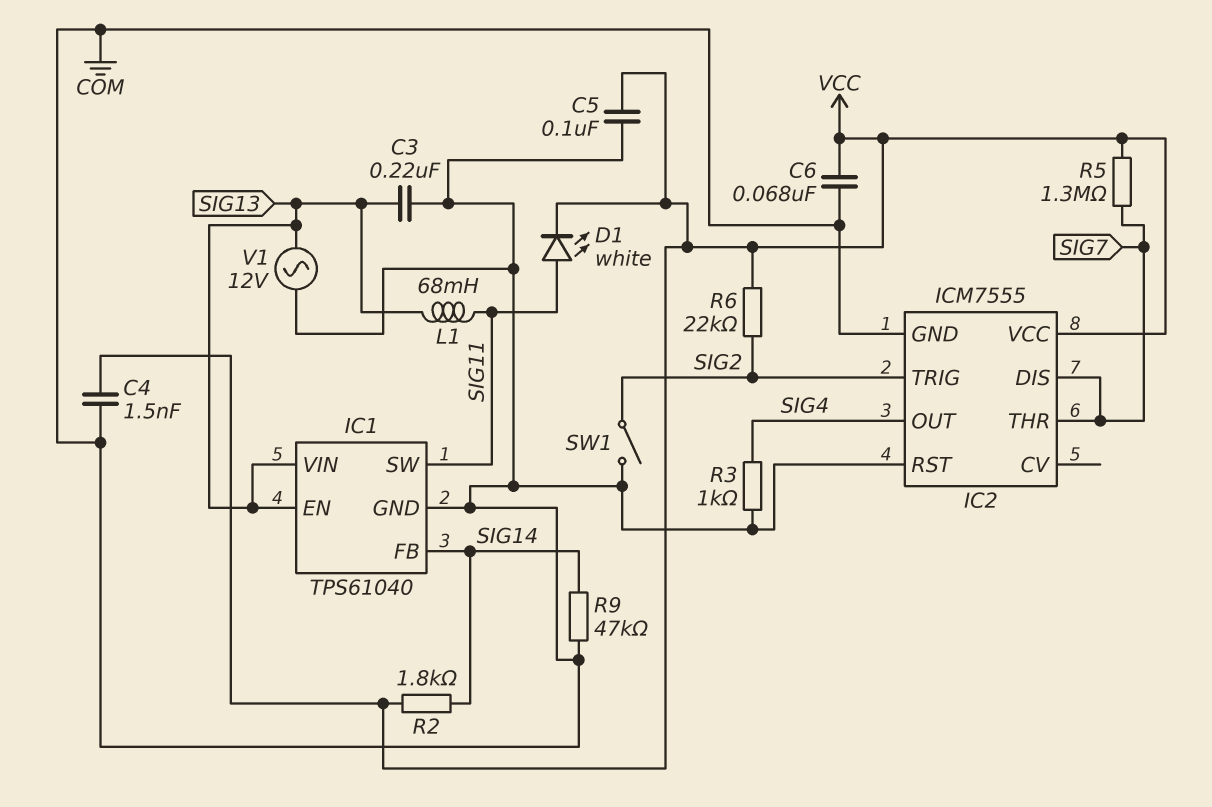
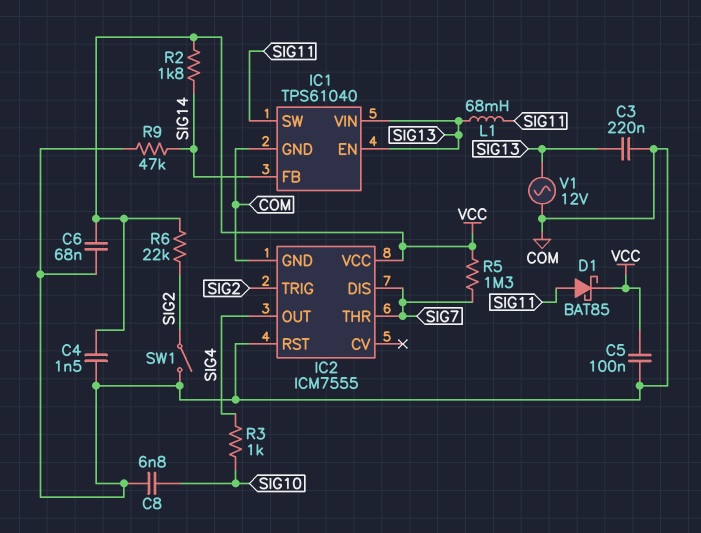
C8: none -> 6.8nF (COM, SIG10)
D1: LED white (A SIG11, K VCC) -> schottky BAT85 (A SIG11, K VCC)
R3: 1k (COM, SIG4) -> 1k (SIG4, SIG10)

